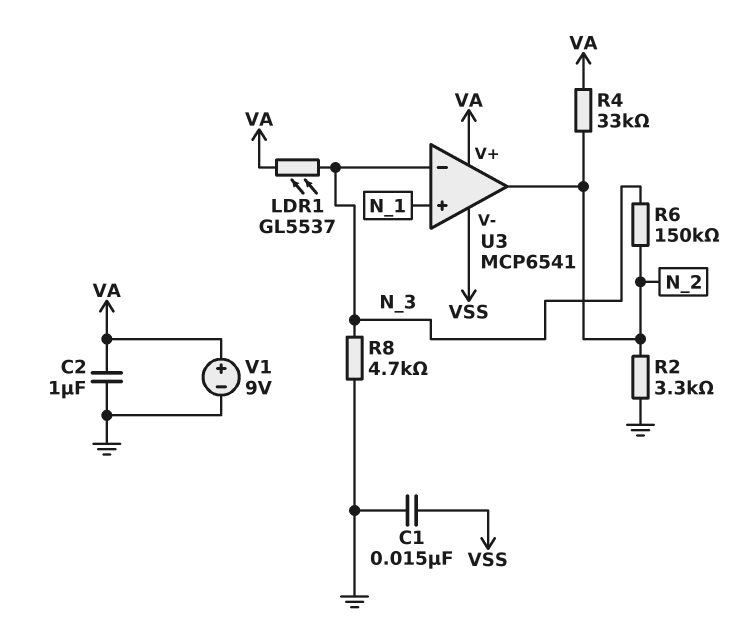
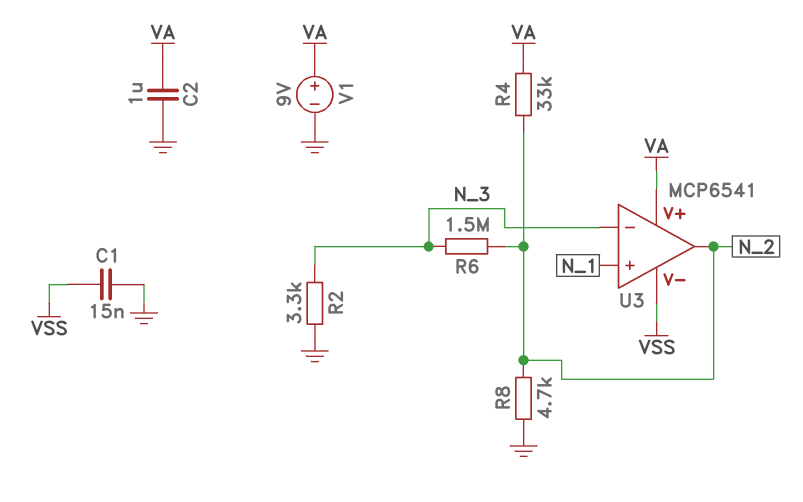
LDR1: GL5537 (N_3, VA) -> none
R2: 3.3k (GND, N_2) -> 3.3k (GND, N_3)
R6: 150k (N_2, N_3) -> 1.5M (N_2, N_3)
R8: 4.7k (GND, N_3) -> 4.7k (GND, N_2)

